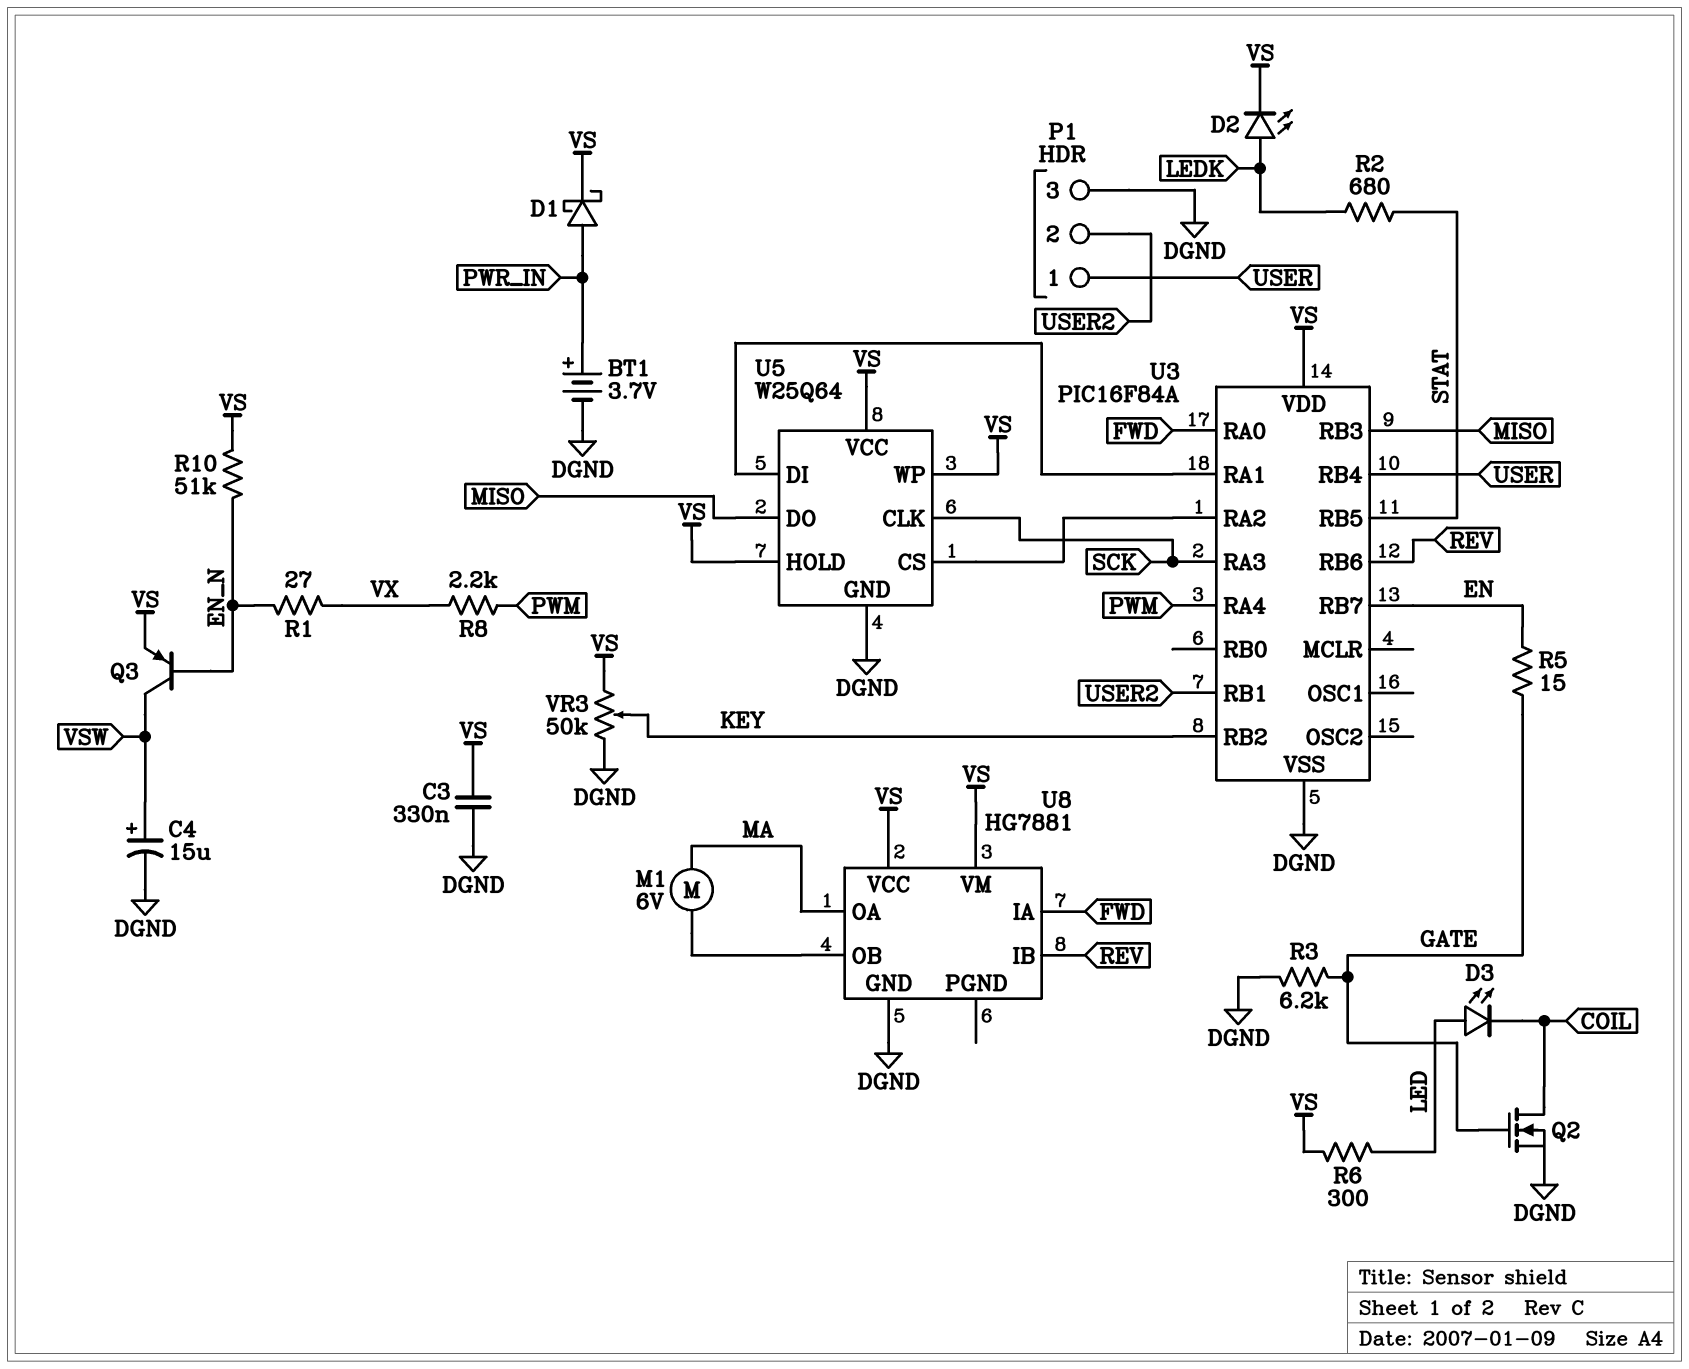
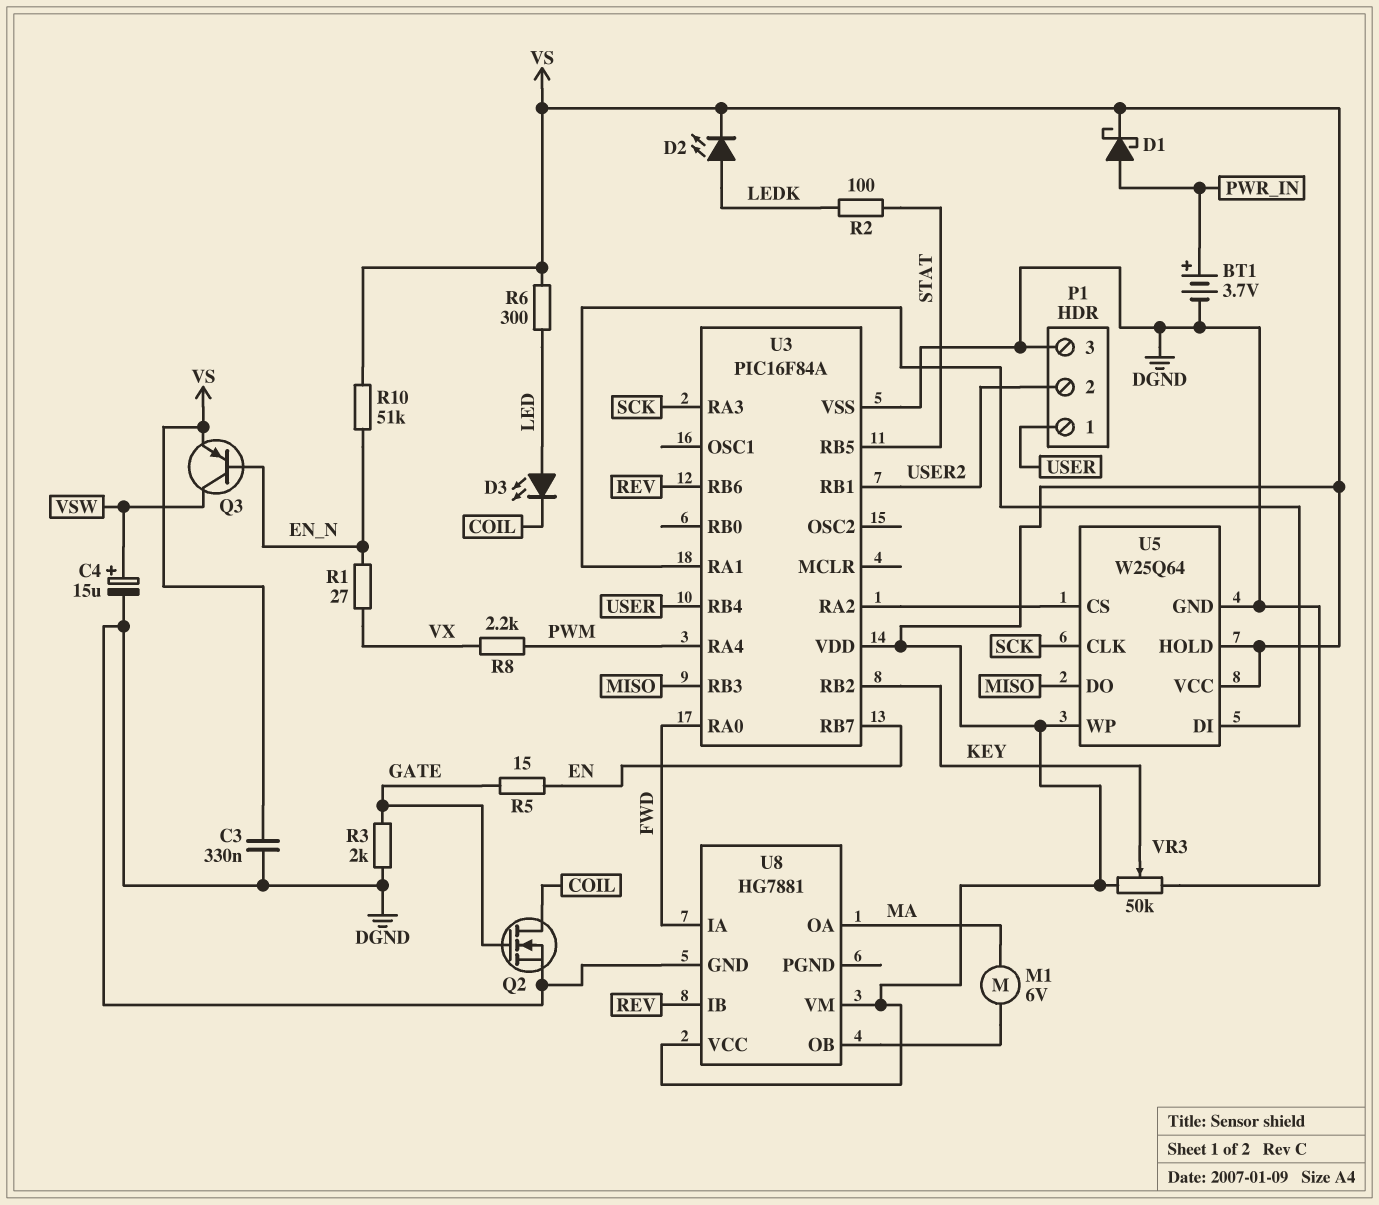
R2: 680 (LEDK, STAT) -> 100 (LEDK, STAT)
R3: 6.2k (DGND, GATE) -> 2k (DGND, GATE)

